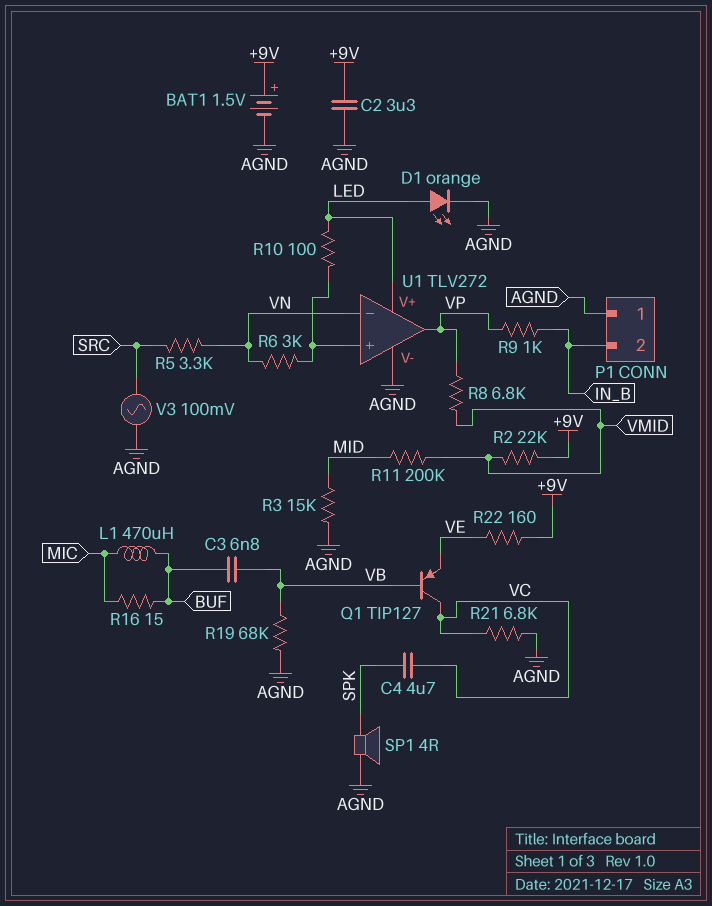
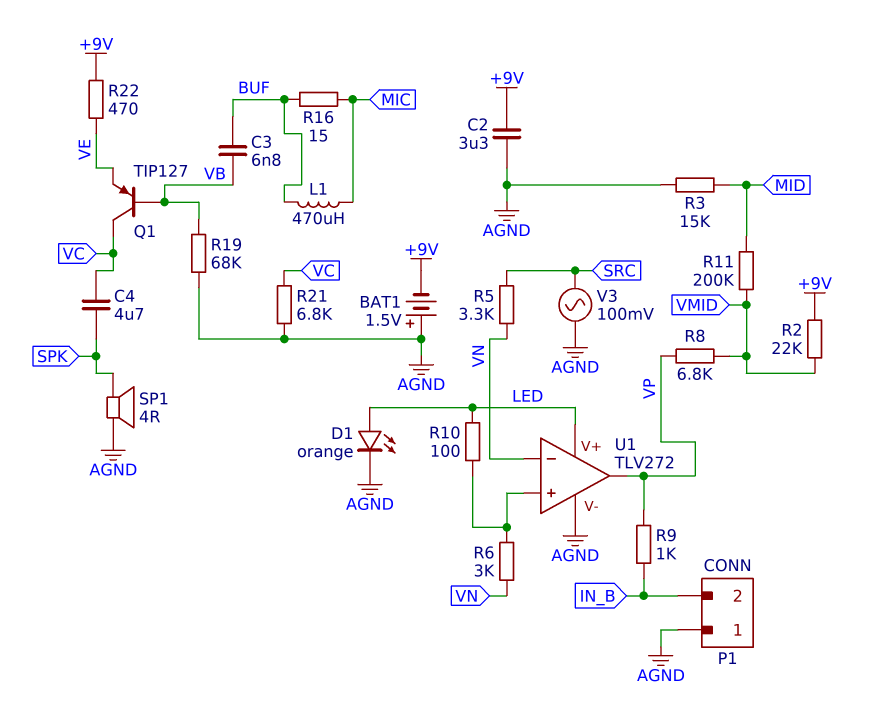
BAT1: 1.5V (plus +9V, minus AGND) -> 1.5V (plus AGND, minus +9V)
R22: 160 (+9V, VE) -> 470 (+9V, VE)

